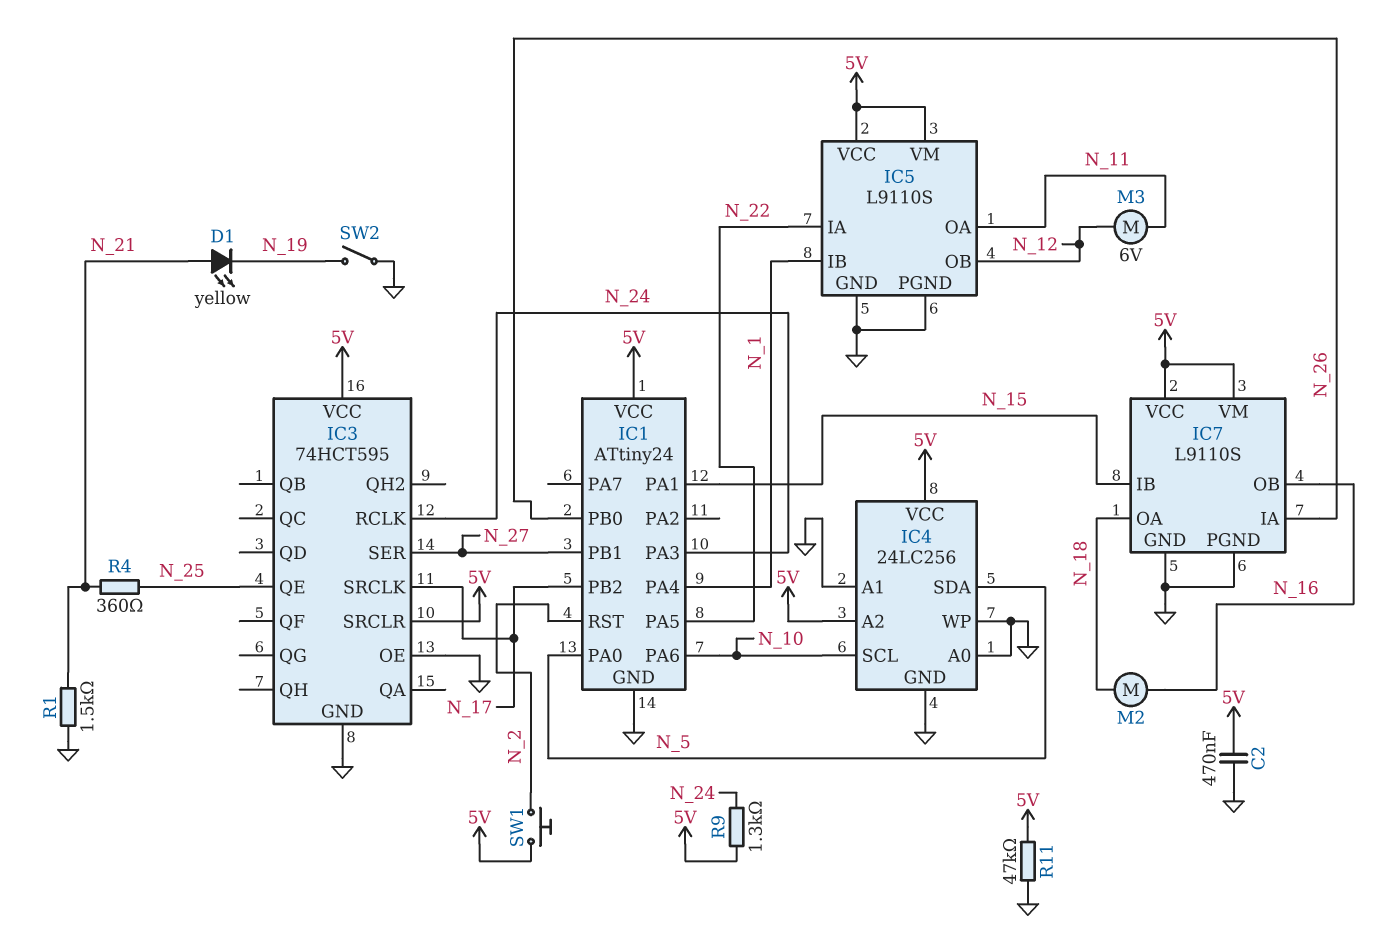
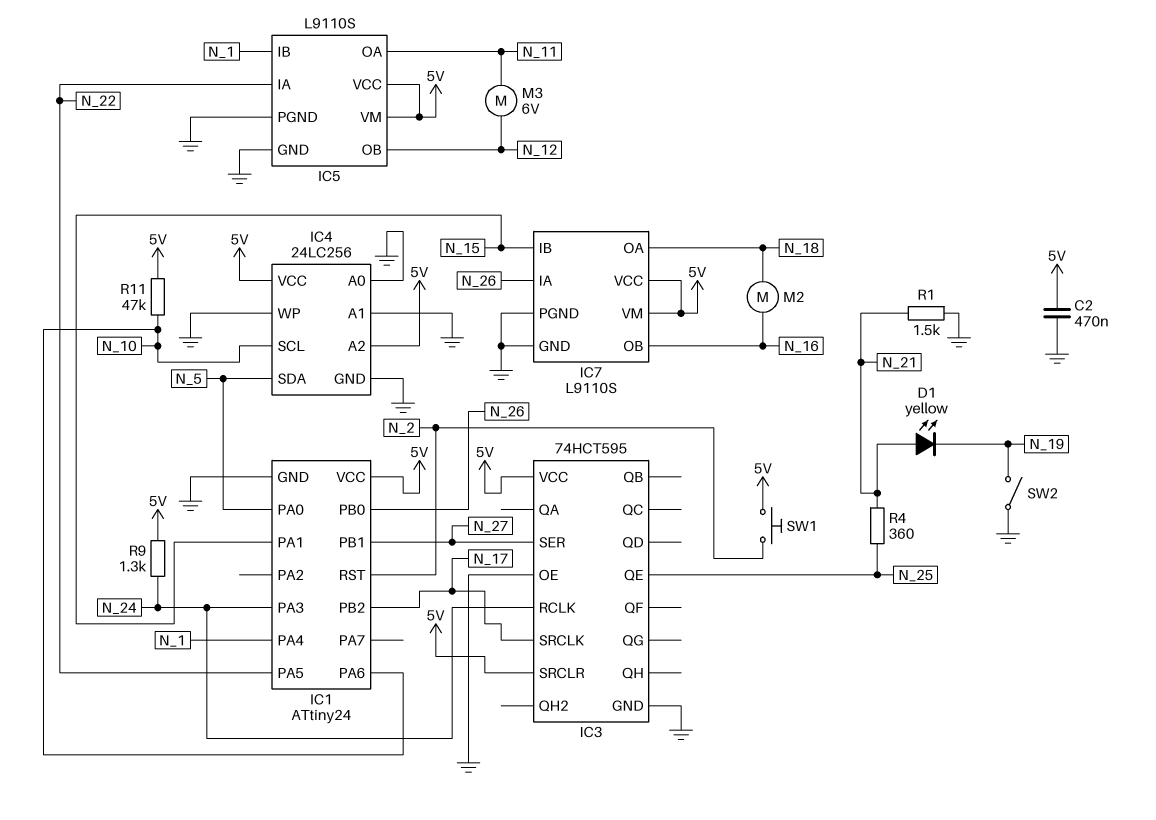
R11: 47k (5V, GND) -> 47k (5V, N_10)

